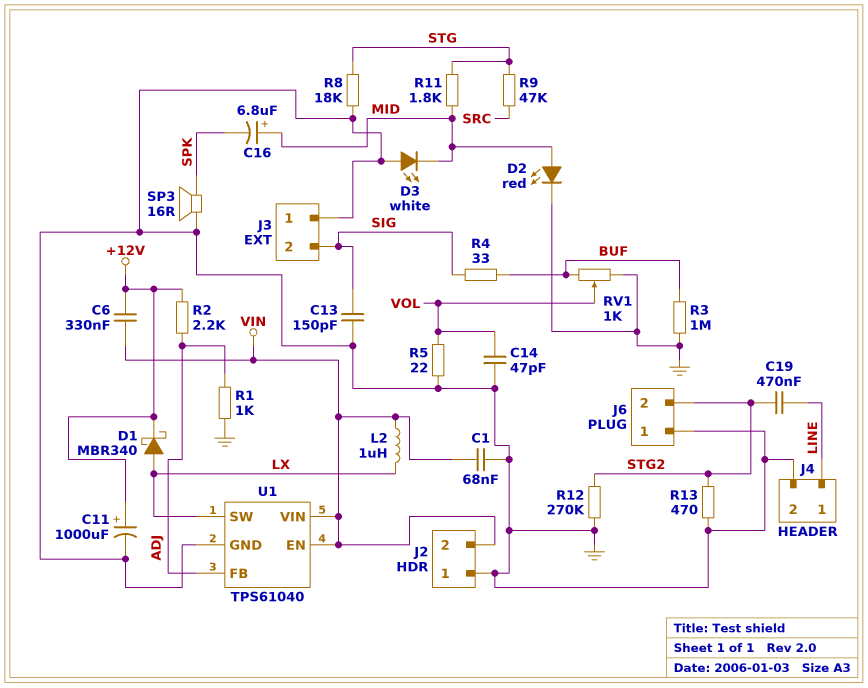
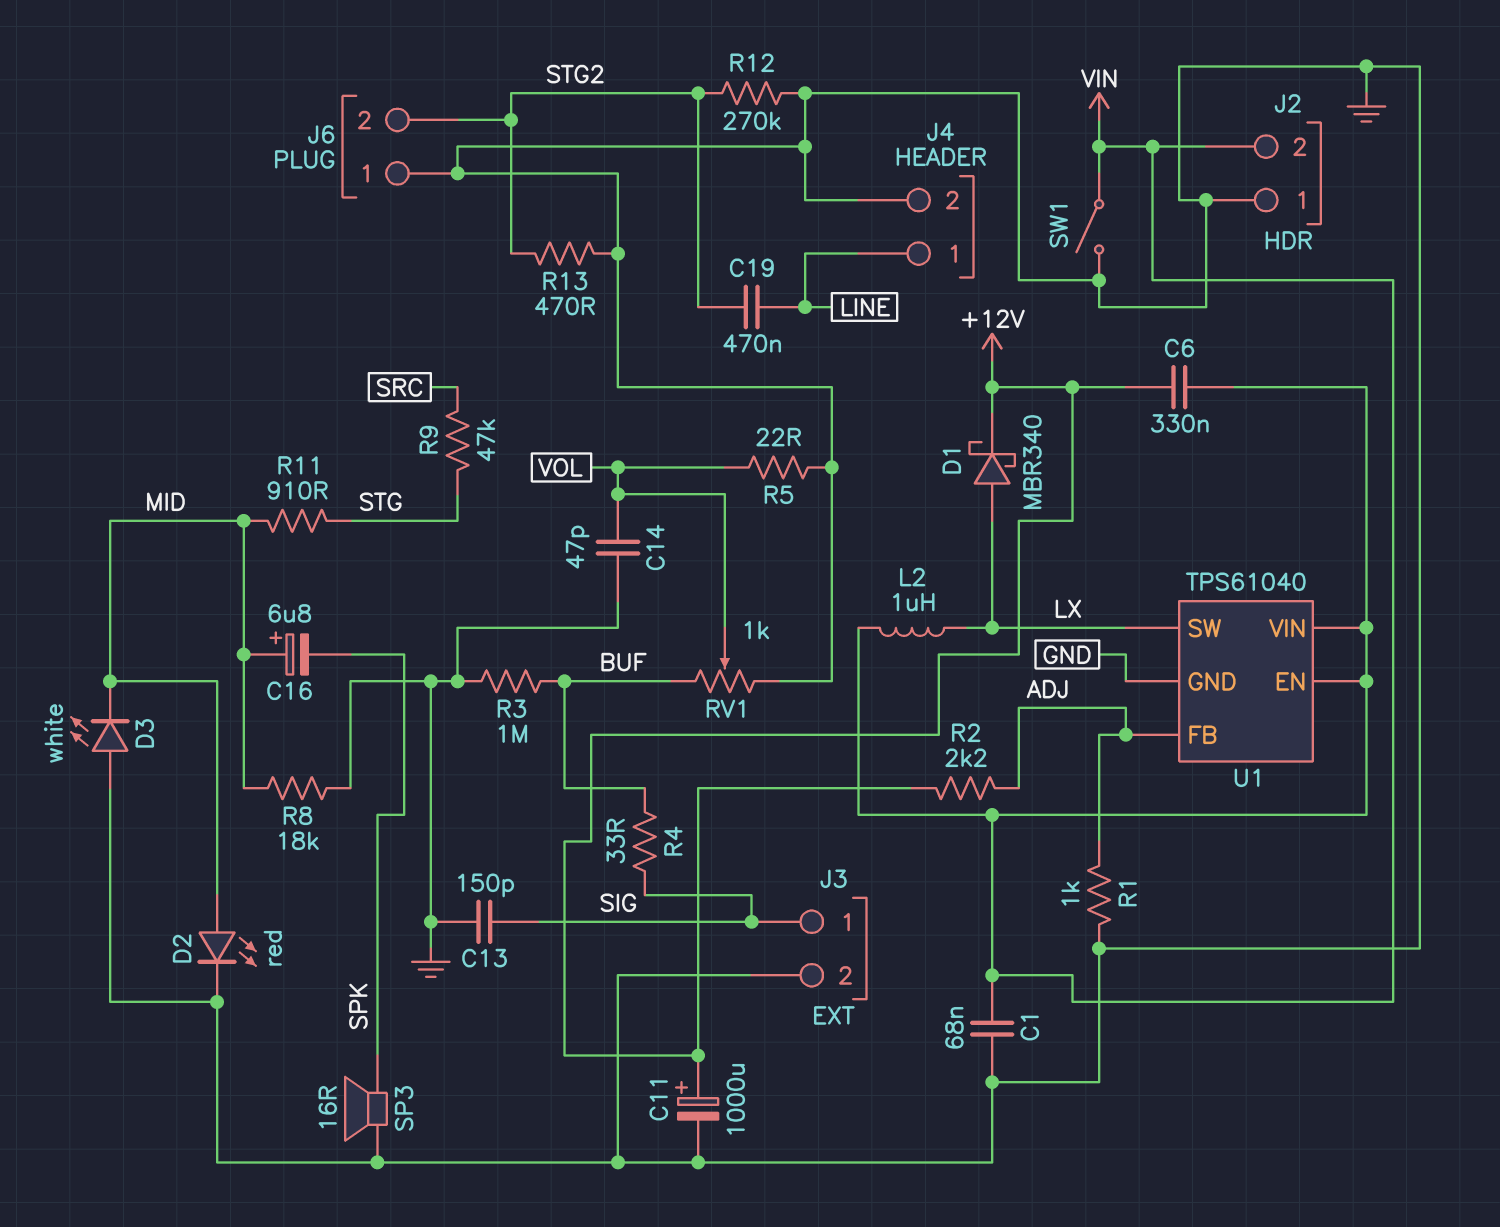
J3 pin 1: GND -> SIG
J3 pin 2: SIG -> GND
R8: 18k (GND, STG) -> 18k (GND, MID)
R11: 1.8k (MID, STG) -> 910 (MID, STG)
SW1: none -> switch (GND, VIN)

